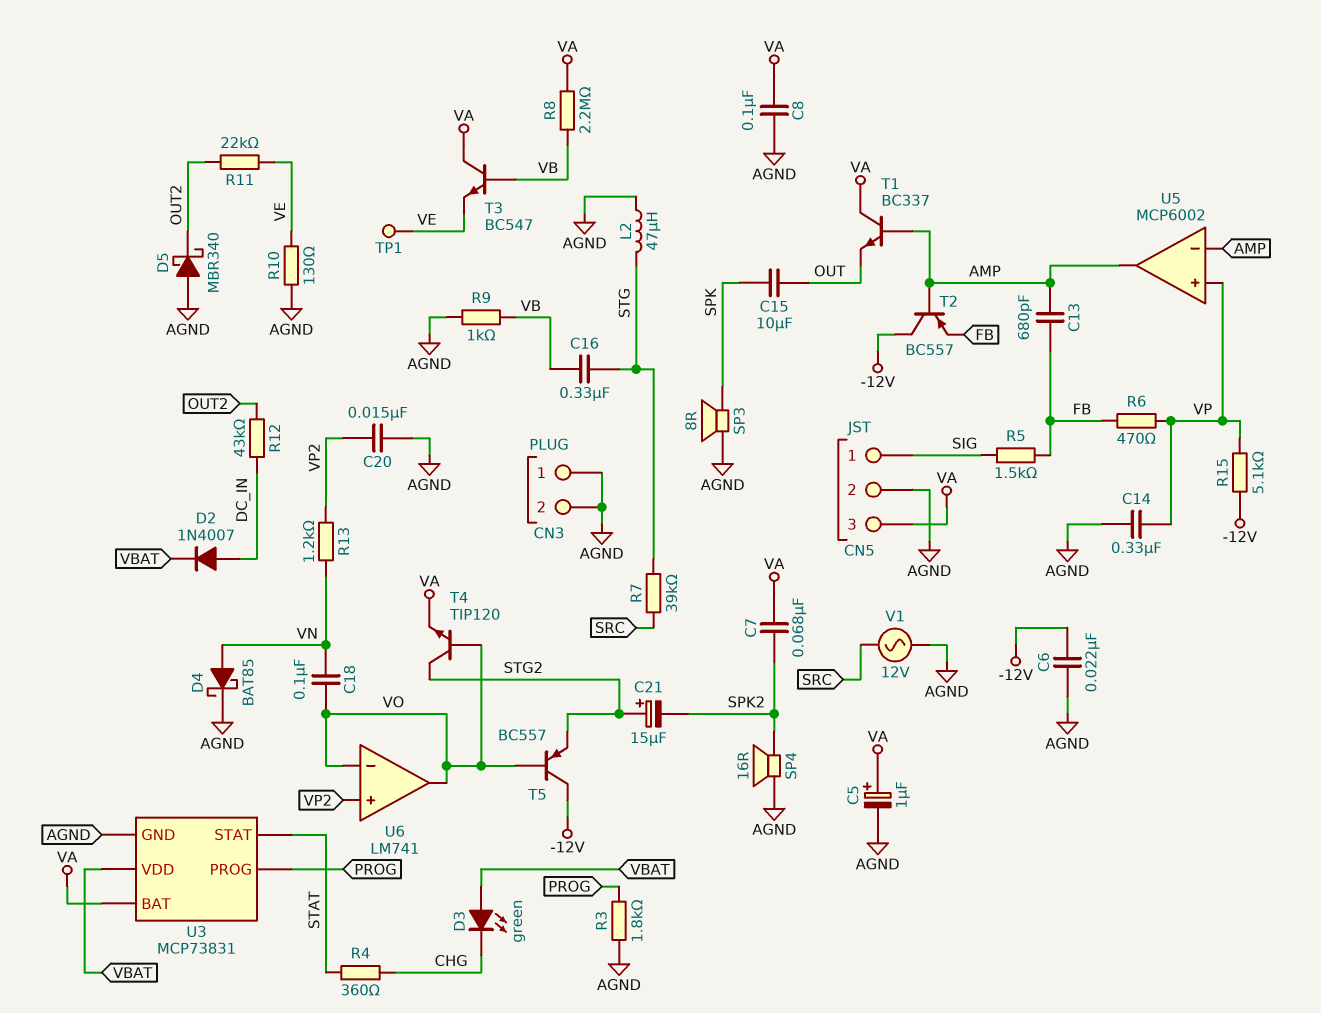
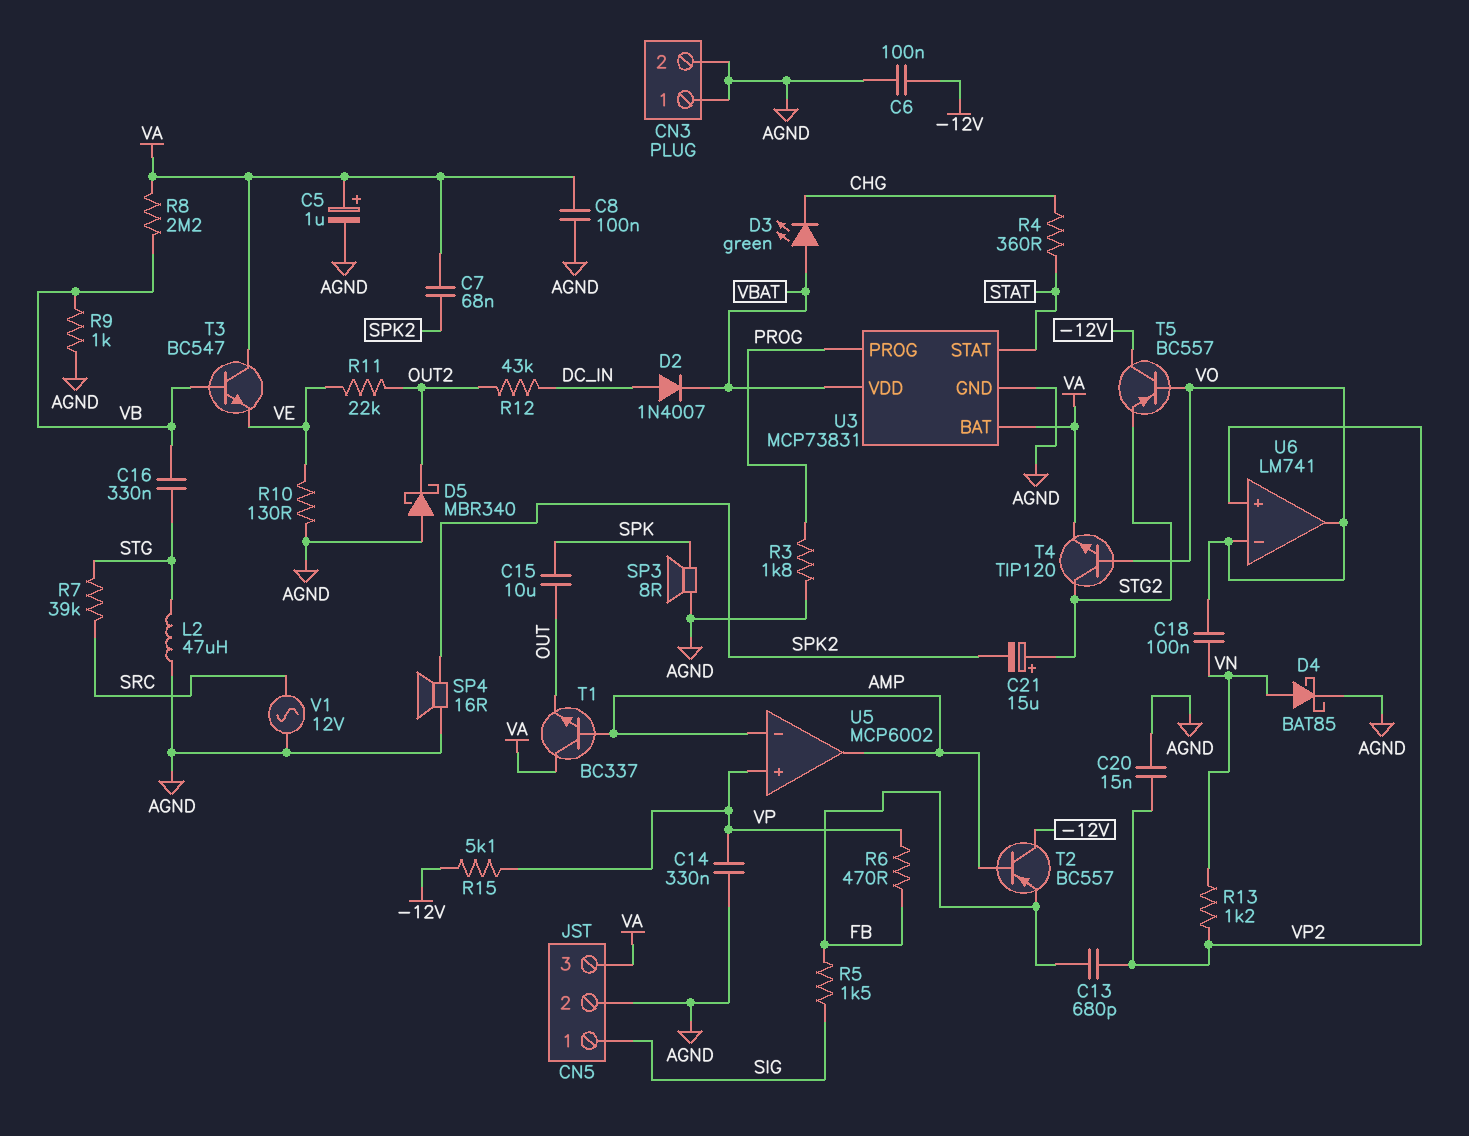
C6: 22nF (-12V, AGND) -> 100nF (-12V, AGND)
C13: 680pF (AMP, FB) -> 680pF (FB, VP2)
TP1: test point (VE) -> none

